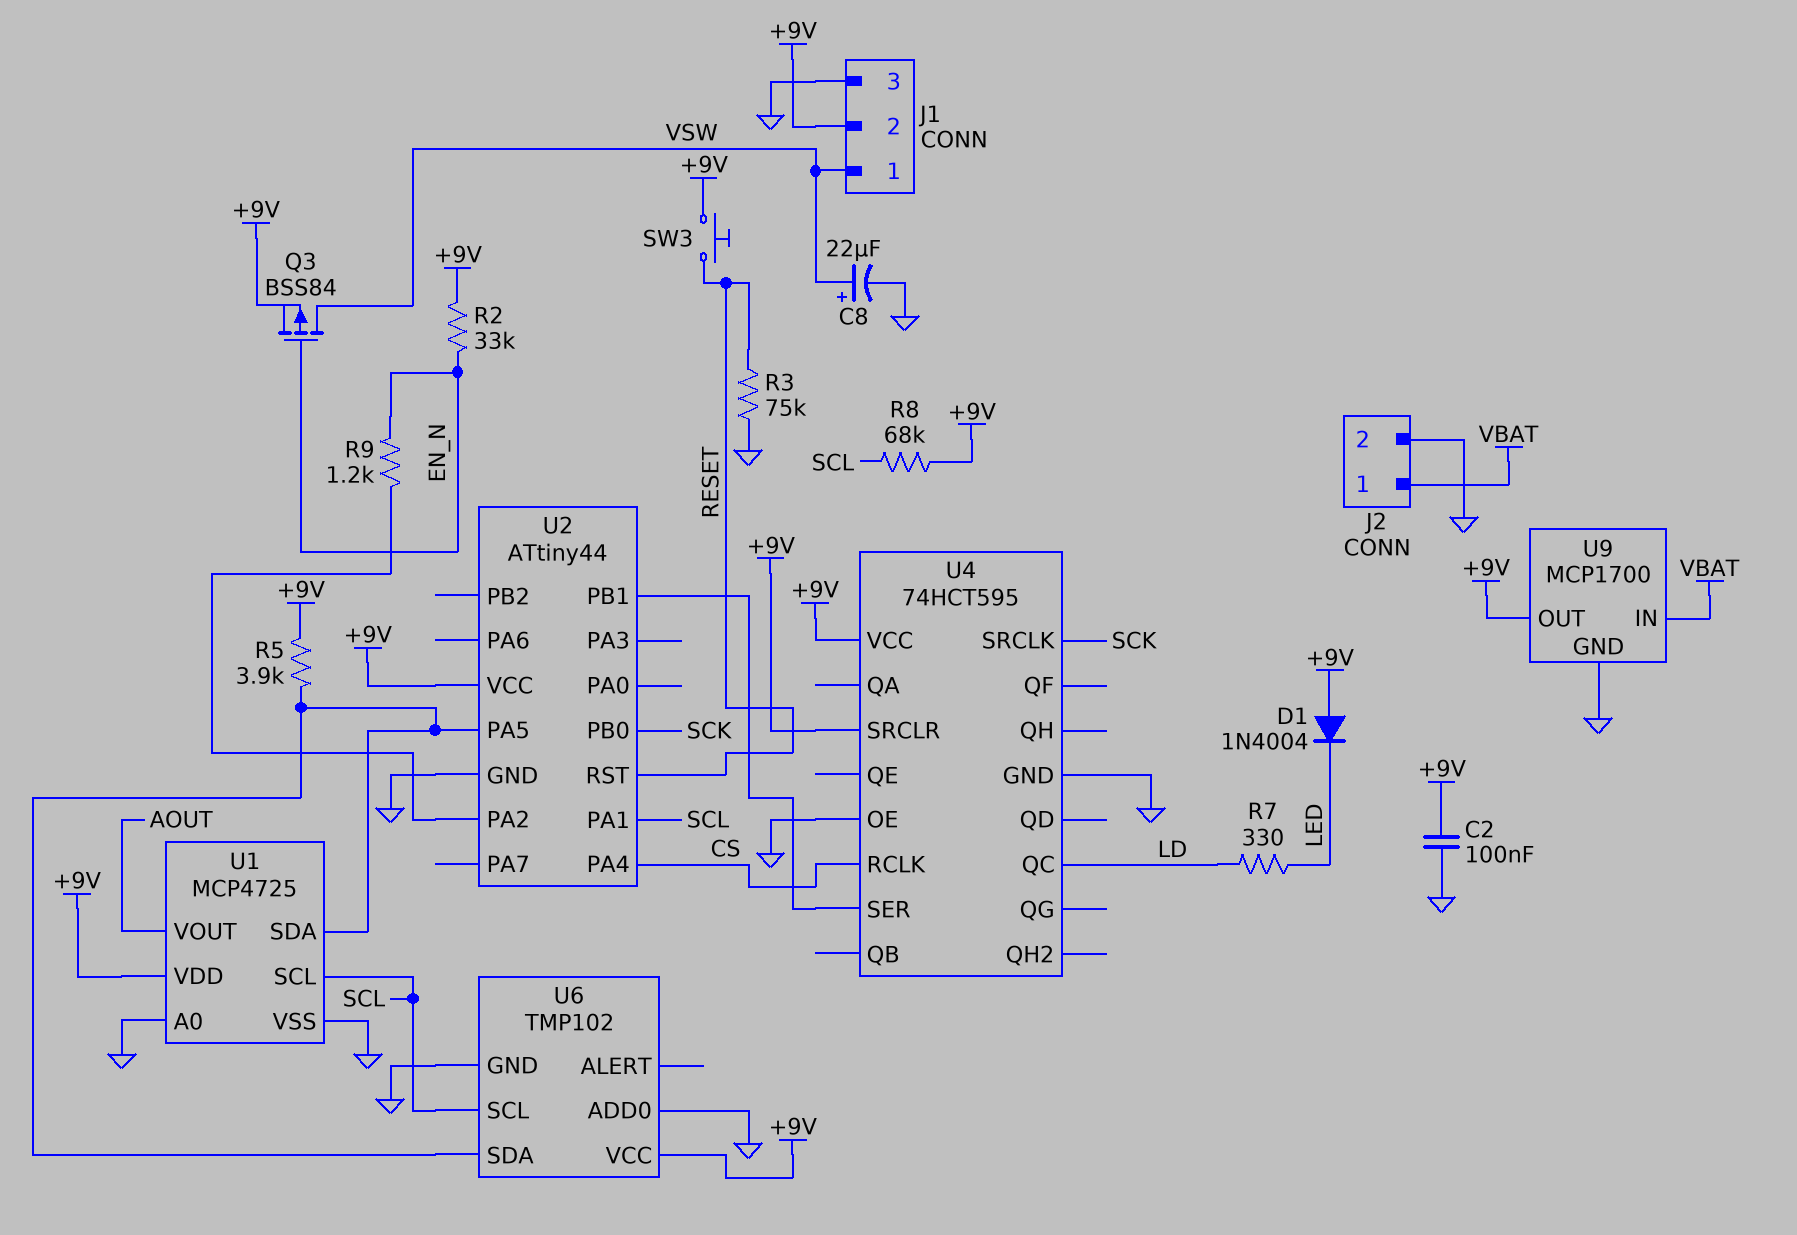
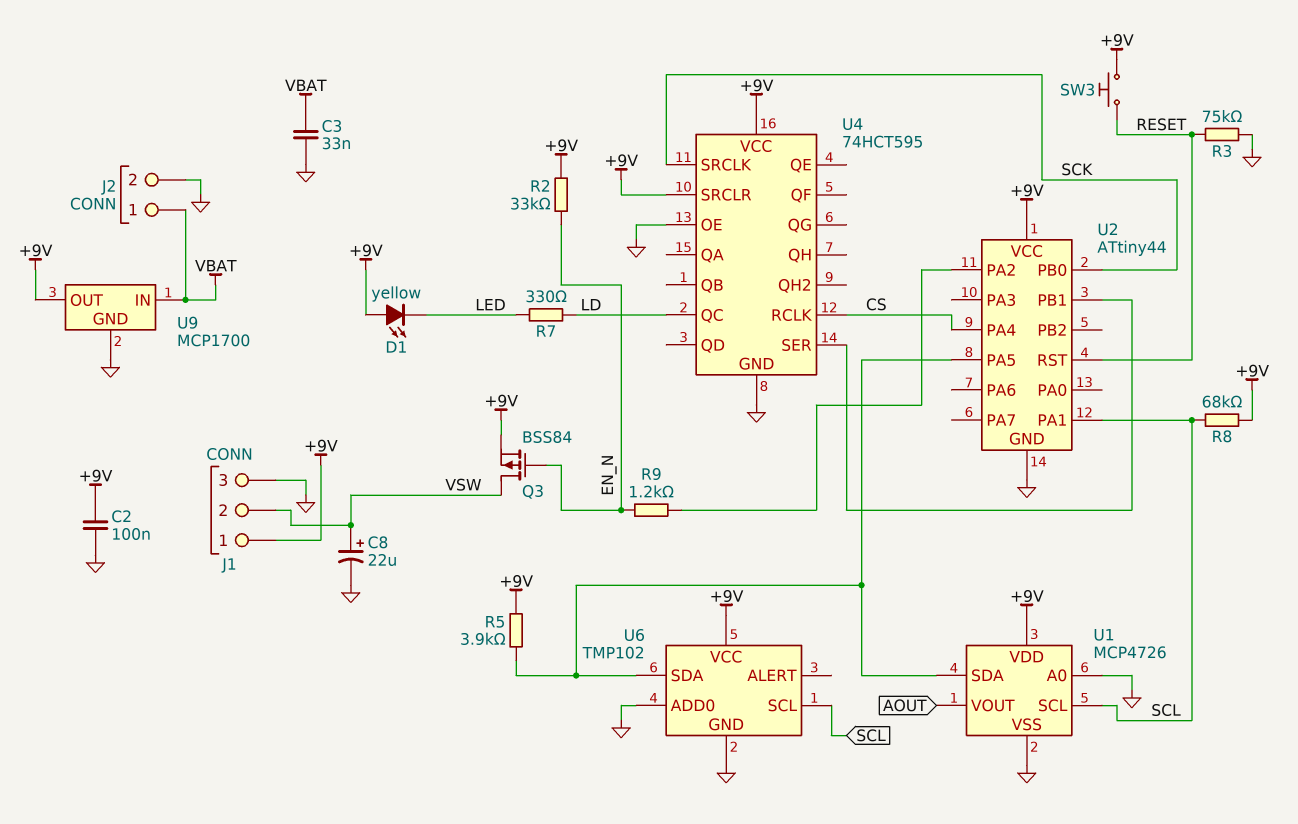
C3: none -> 33nF (GND, VBAT)
D1: diode 1N4004 (A +9V, K LED) -> LED yellow (A +9V, K LED)
J1 pin 1: VSW -> +9V
J1 pin 2: +9V -> VSW
U1: MCP4725 -> MCP4726

